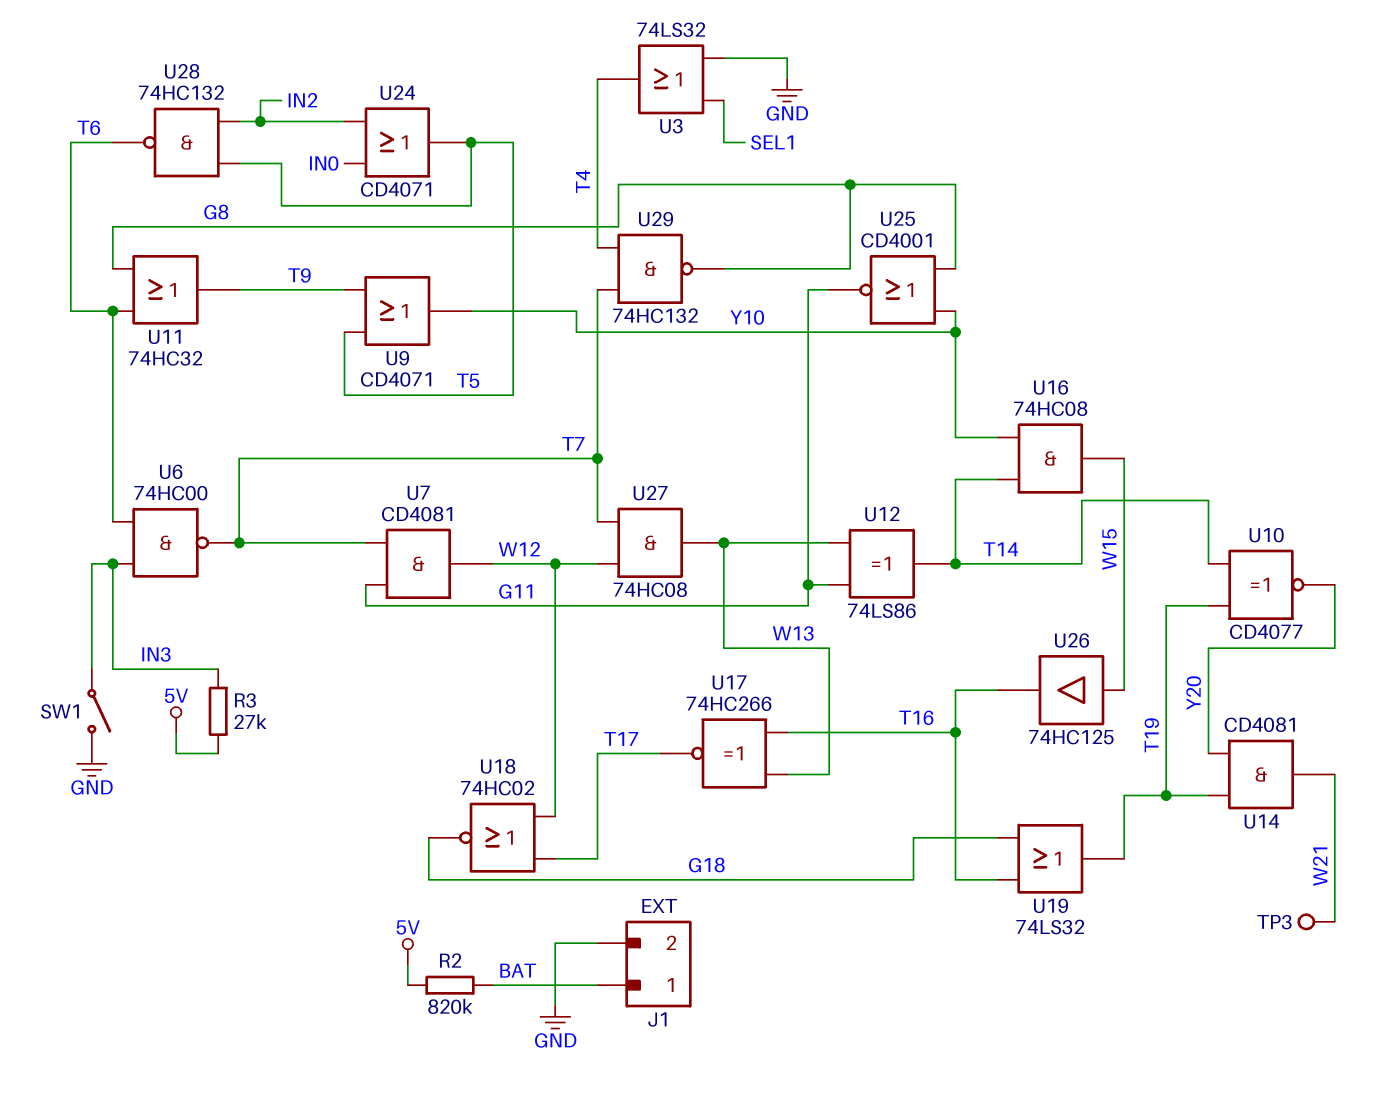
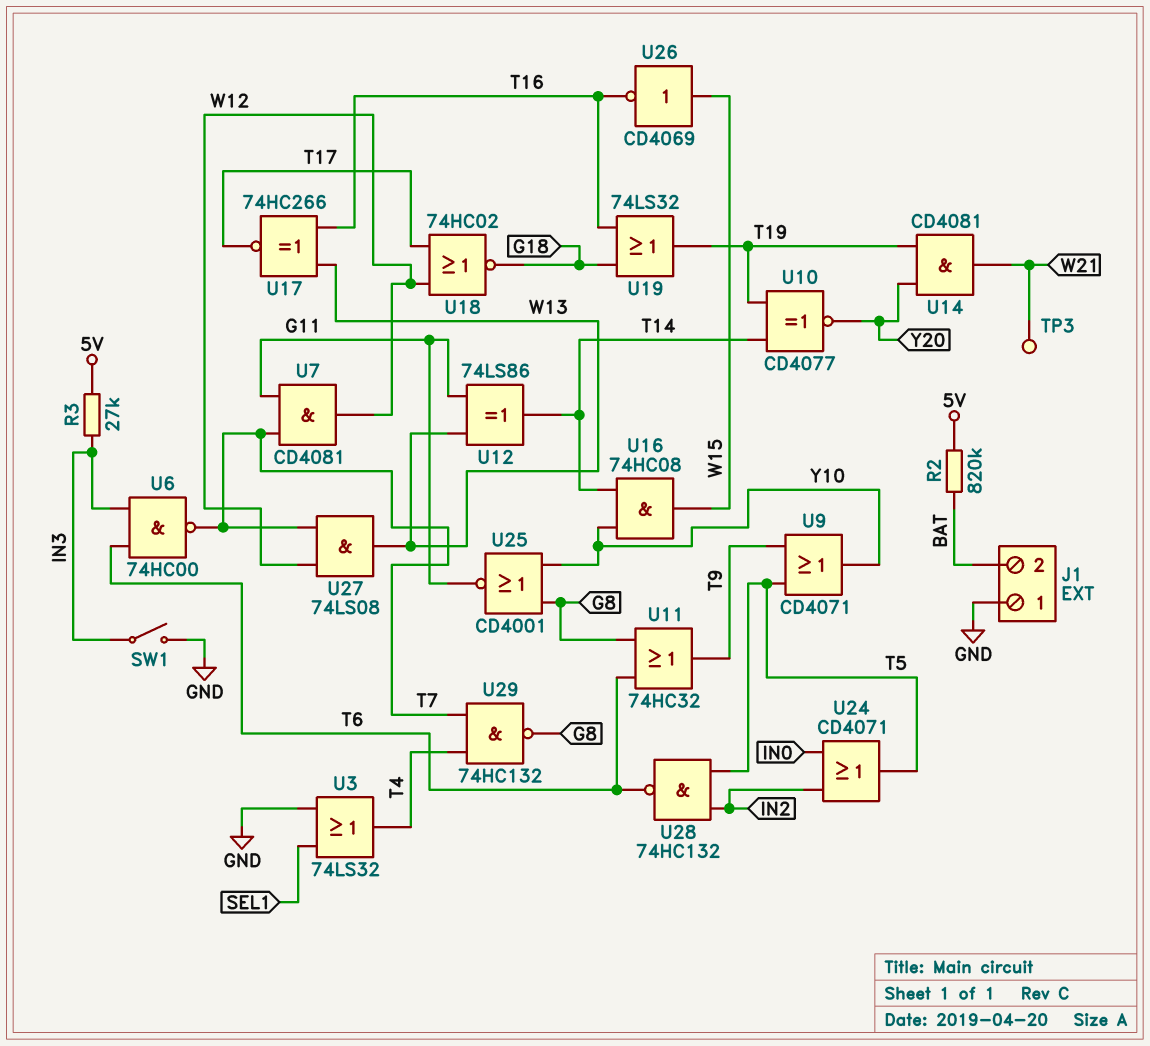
J1 pin 1: BAT -> GND
J1 pin 2: GND -> BAT
U26: buffer 74HC125 (in W15, out T16) -> NOT CD4069 (in W15, out T16)
U27: AND 74HC08 (in T7, in W12, out W13) -> AND 74LS08 (in T7, in W12, out W13)

